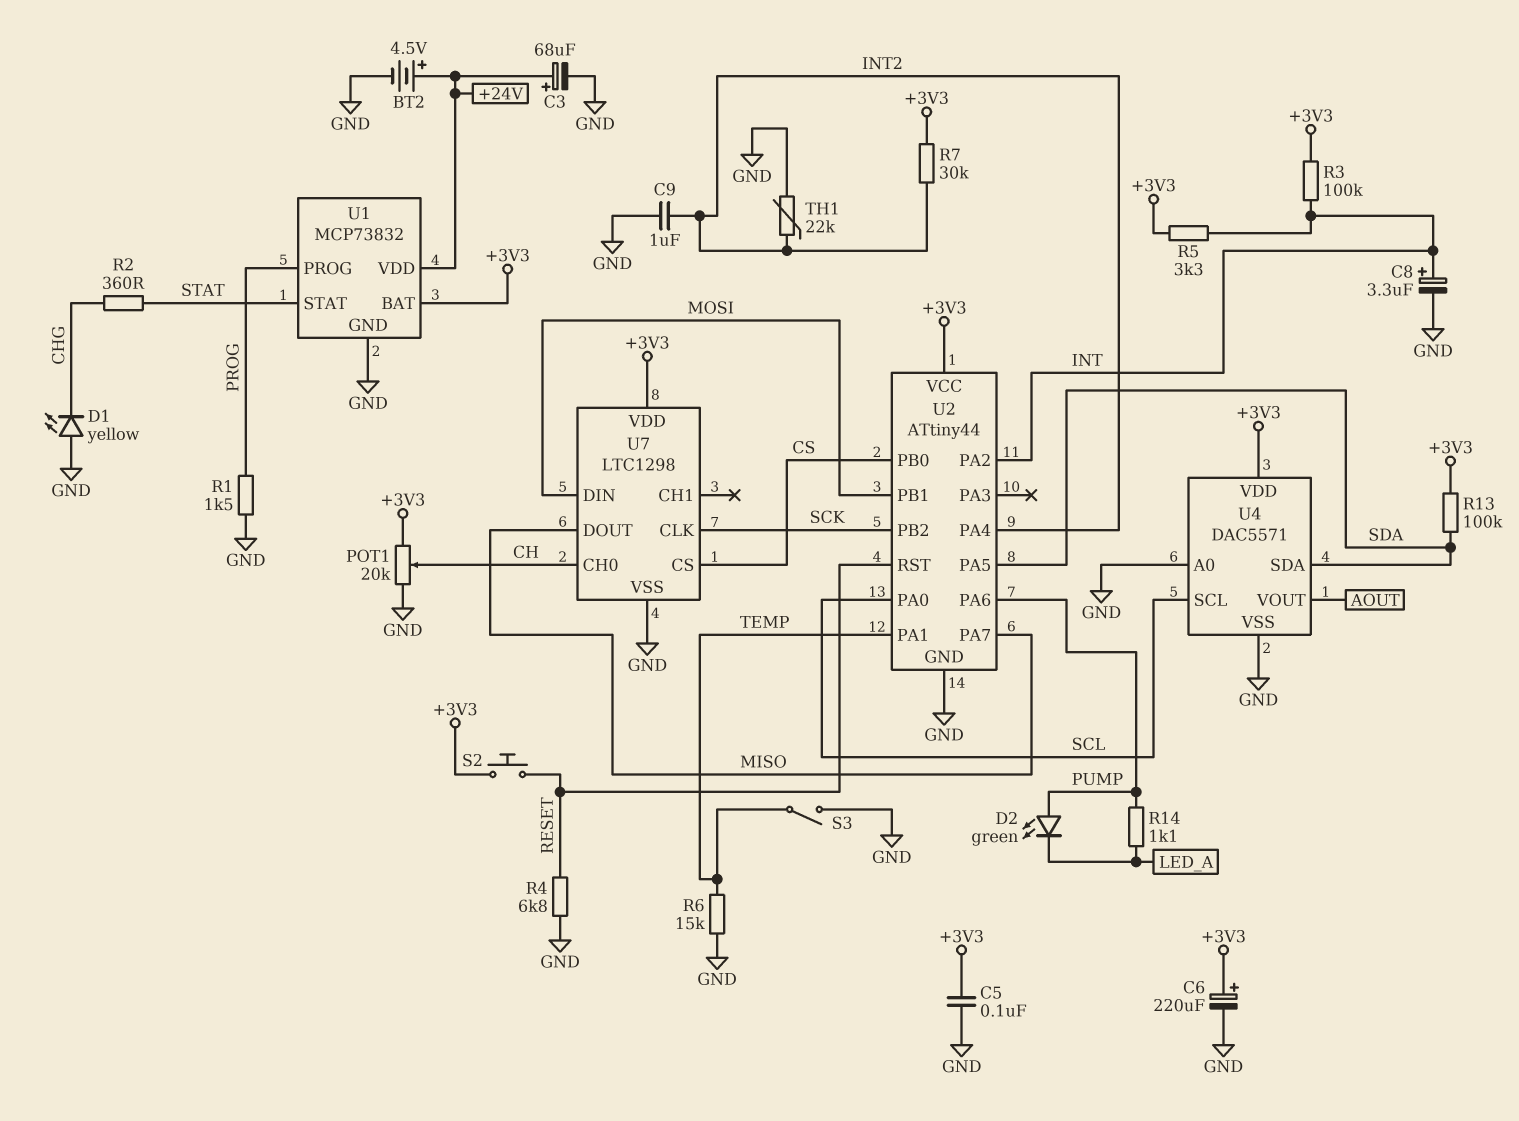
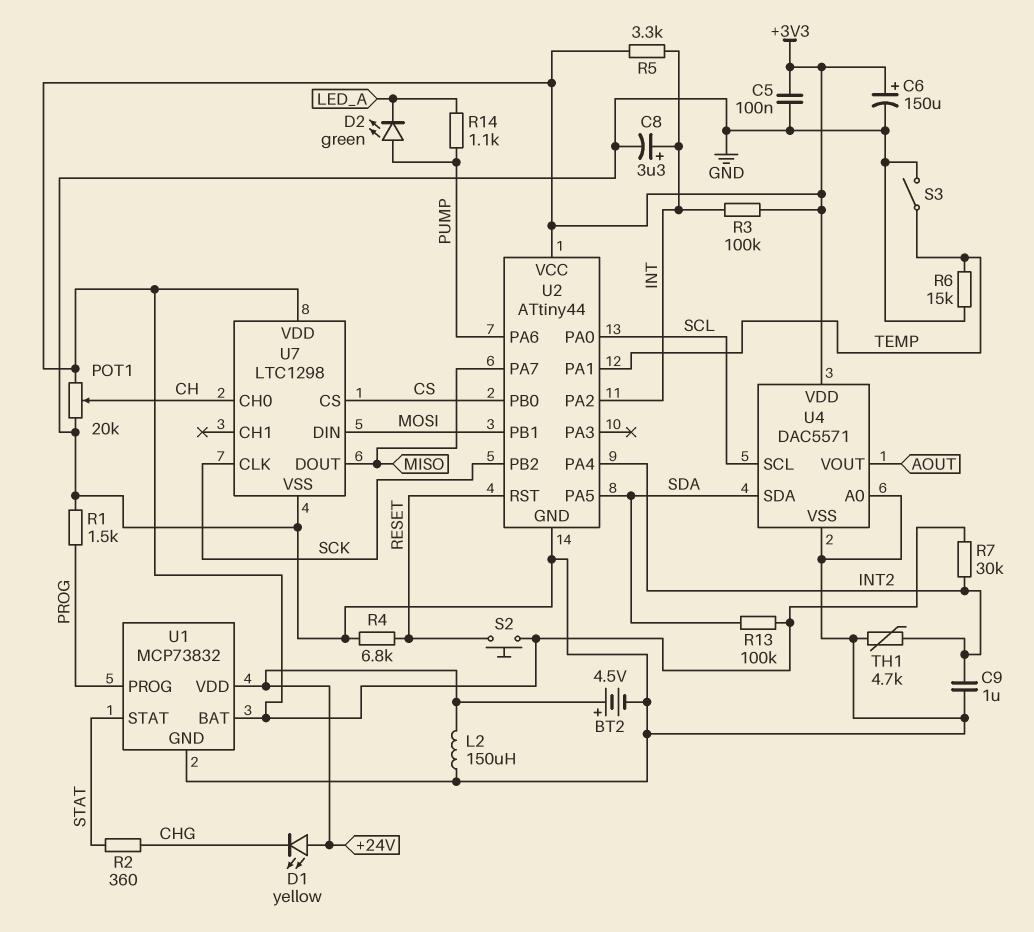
C3: 68uF (plus +24V, minus GND) -> none
C6: 220uF (plus +3V3, minus GND) -> 150uF (plus +3V3, minus GND)
D1: LED yellow (A GND, K CHG) -> LED yellow (A +24V, K CHG)
L2: none -> 150uH (+24V, GND)
TH1: 22k (GND, INT2) -> 4.7k (GND, INT2)

